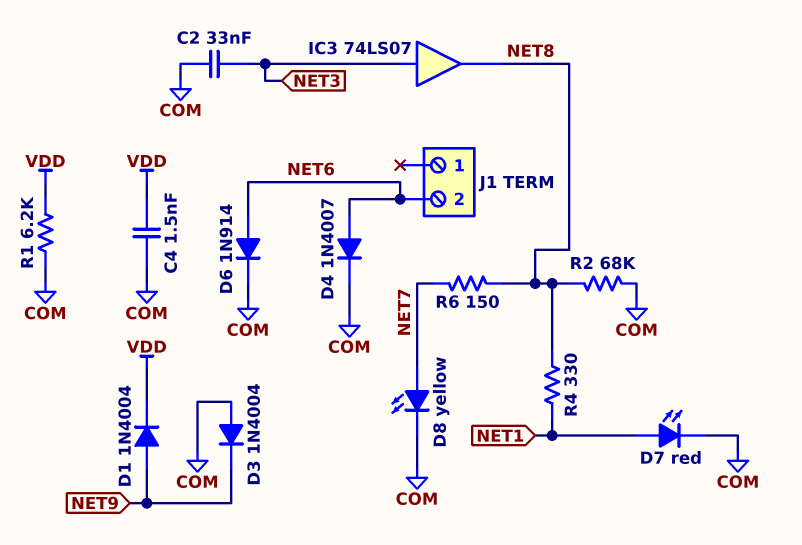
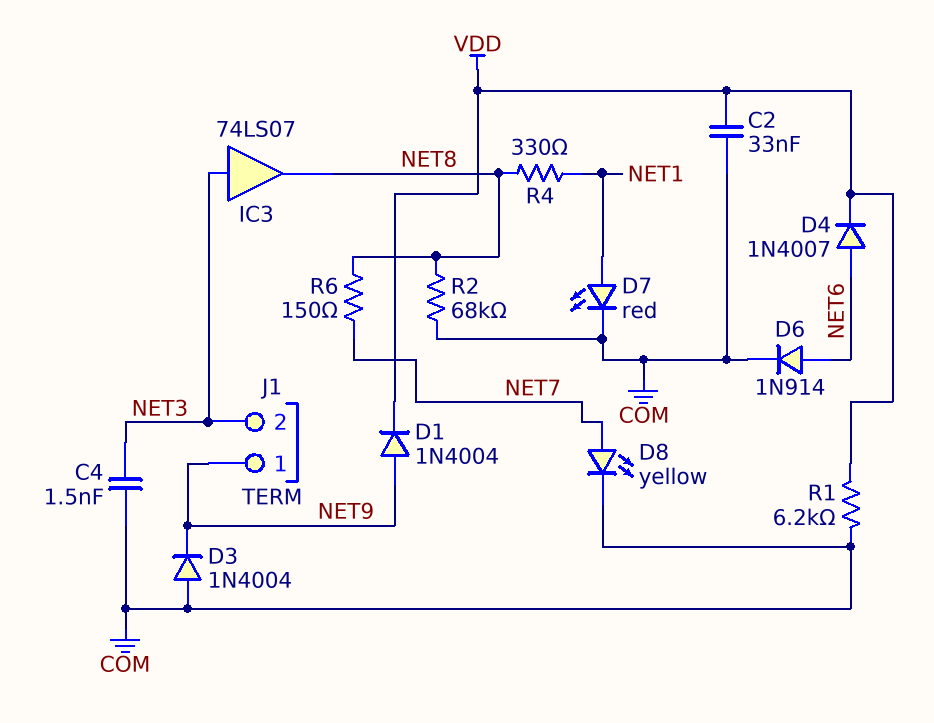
C2: 33nF (COM, NET3) -> 33nF (COM, VDD)
C4: 1.5nF (COM, VDD) -> 1.5nF (COM, NET3)
D4: diode 1N4007 (A NET6, K COM) -> diode 1N4007 (A NET6, K VDD)
J1 pin 1: none -> NET9
J1 pin 2: NET6 -> NET3

